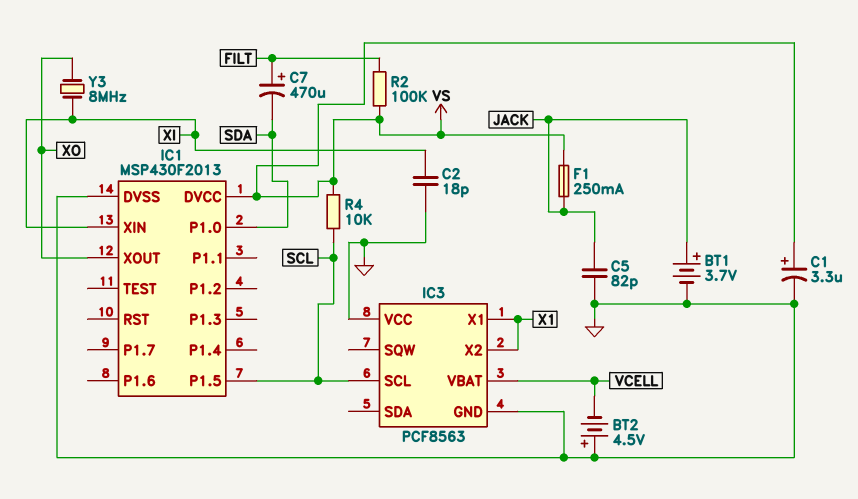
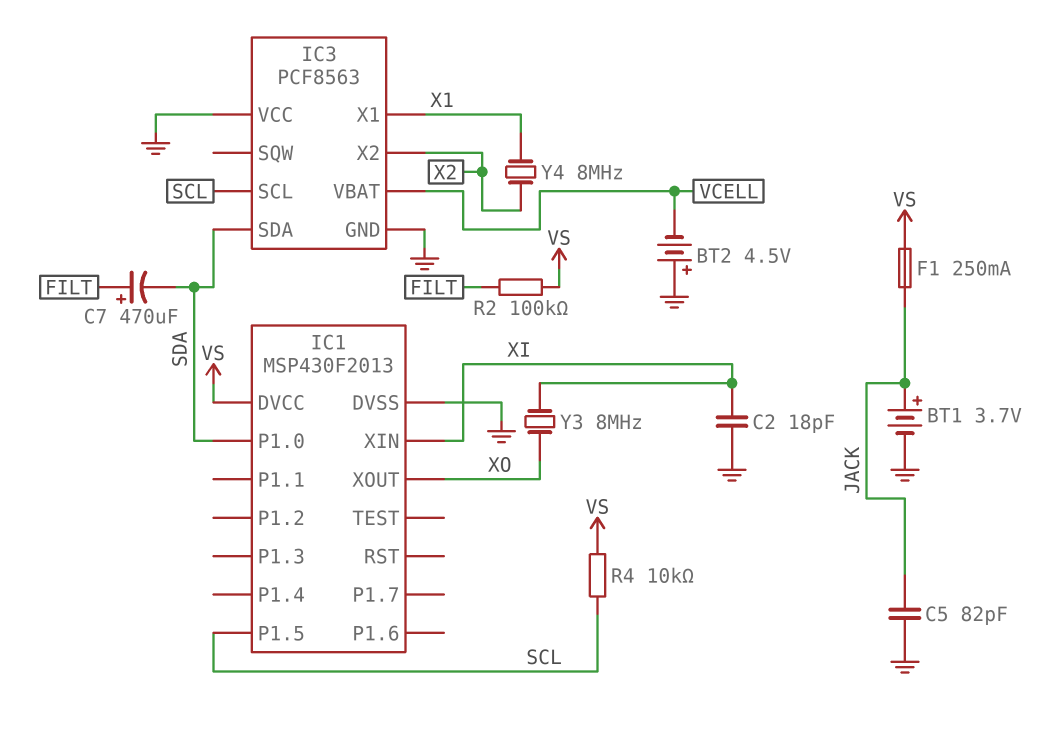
C1: 3.3uF (plus VS, minus GND) -> none
IC3 pin SDA: none -> SDA
IC3 pin X2: X1 -> X2
Y4: none -> 8MHz (X1, X2)

